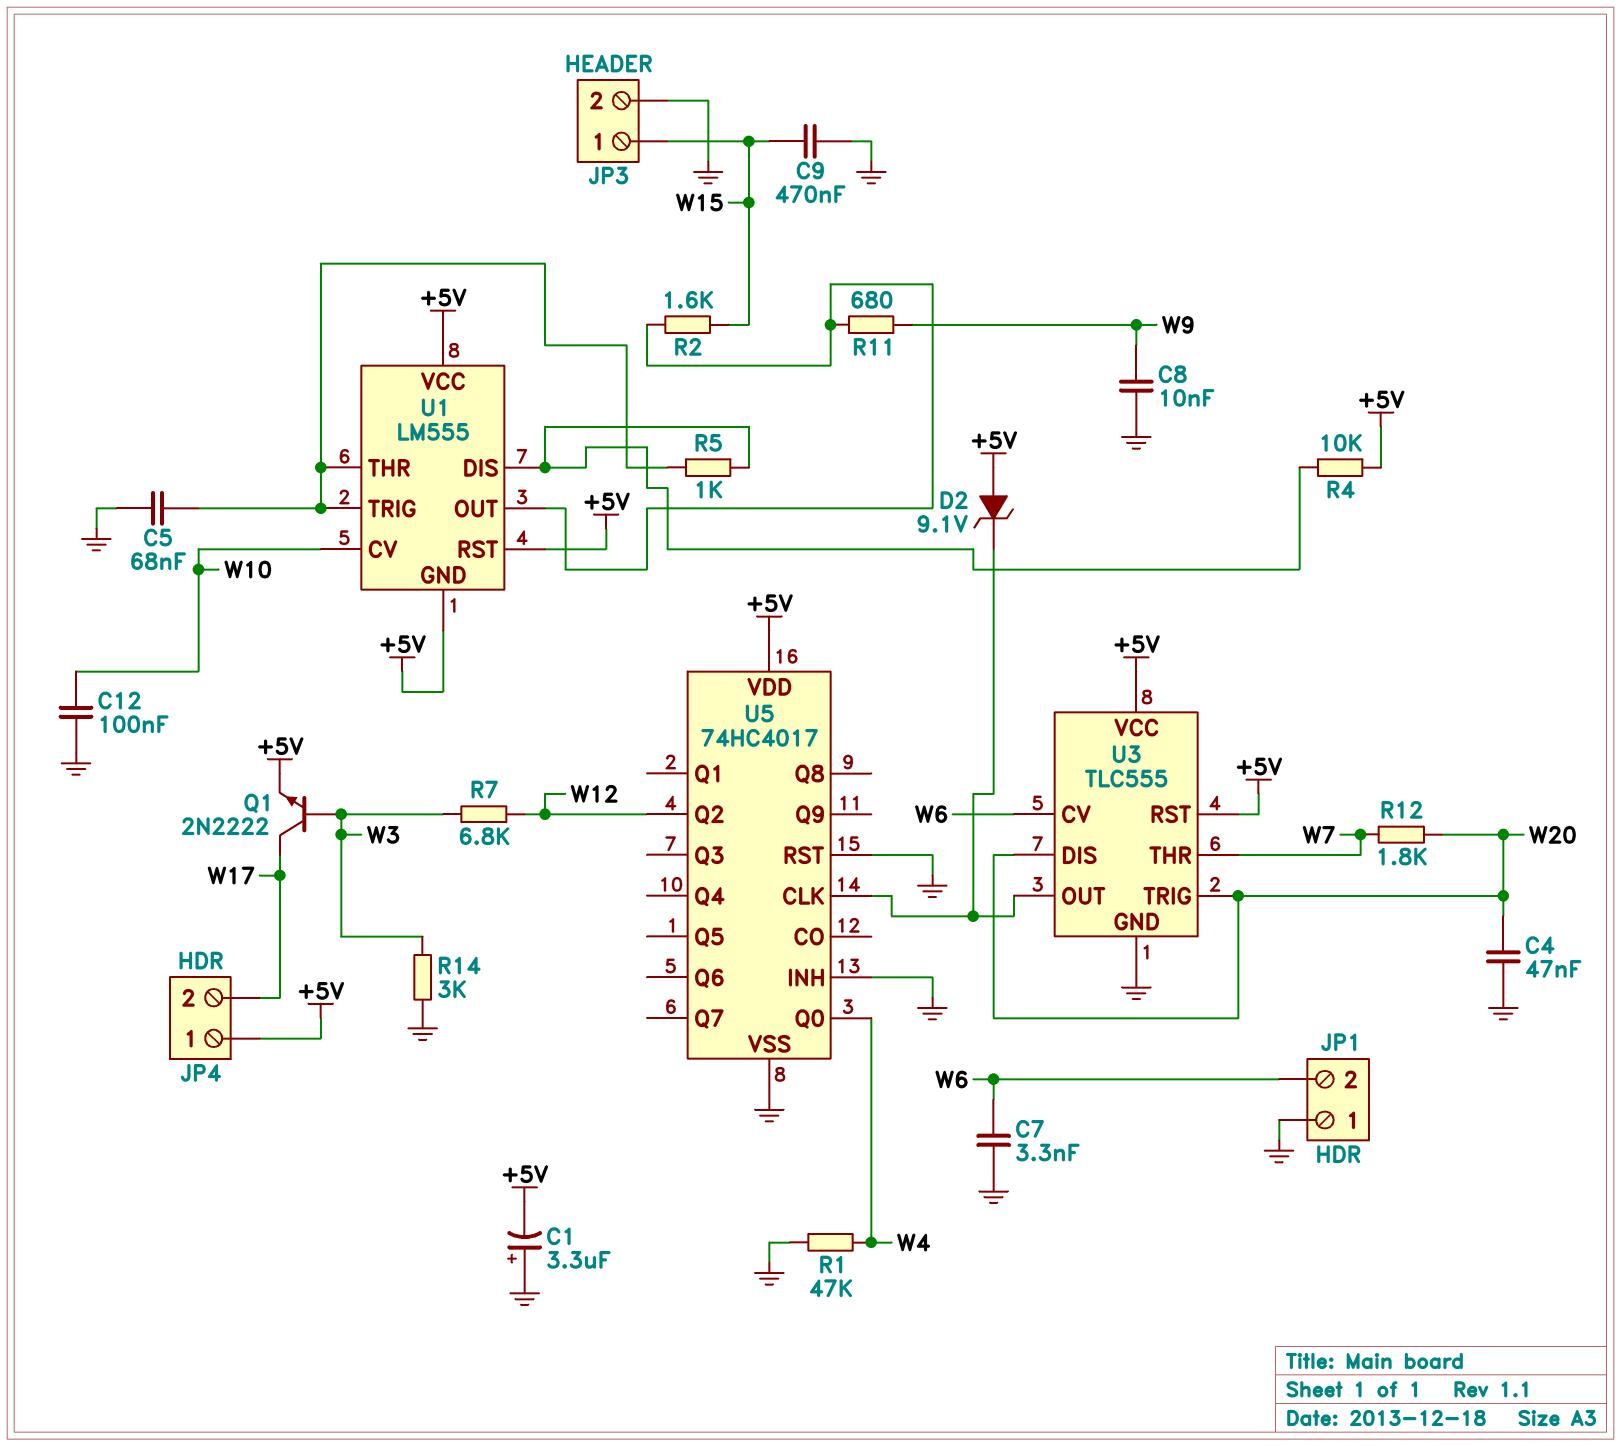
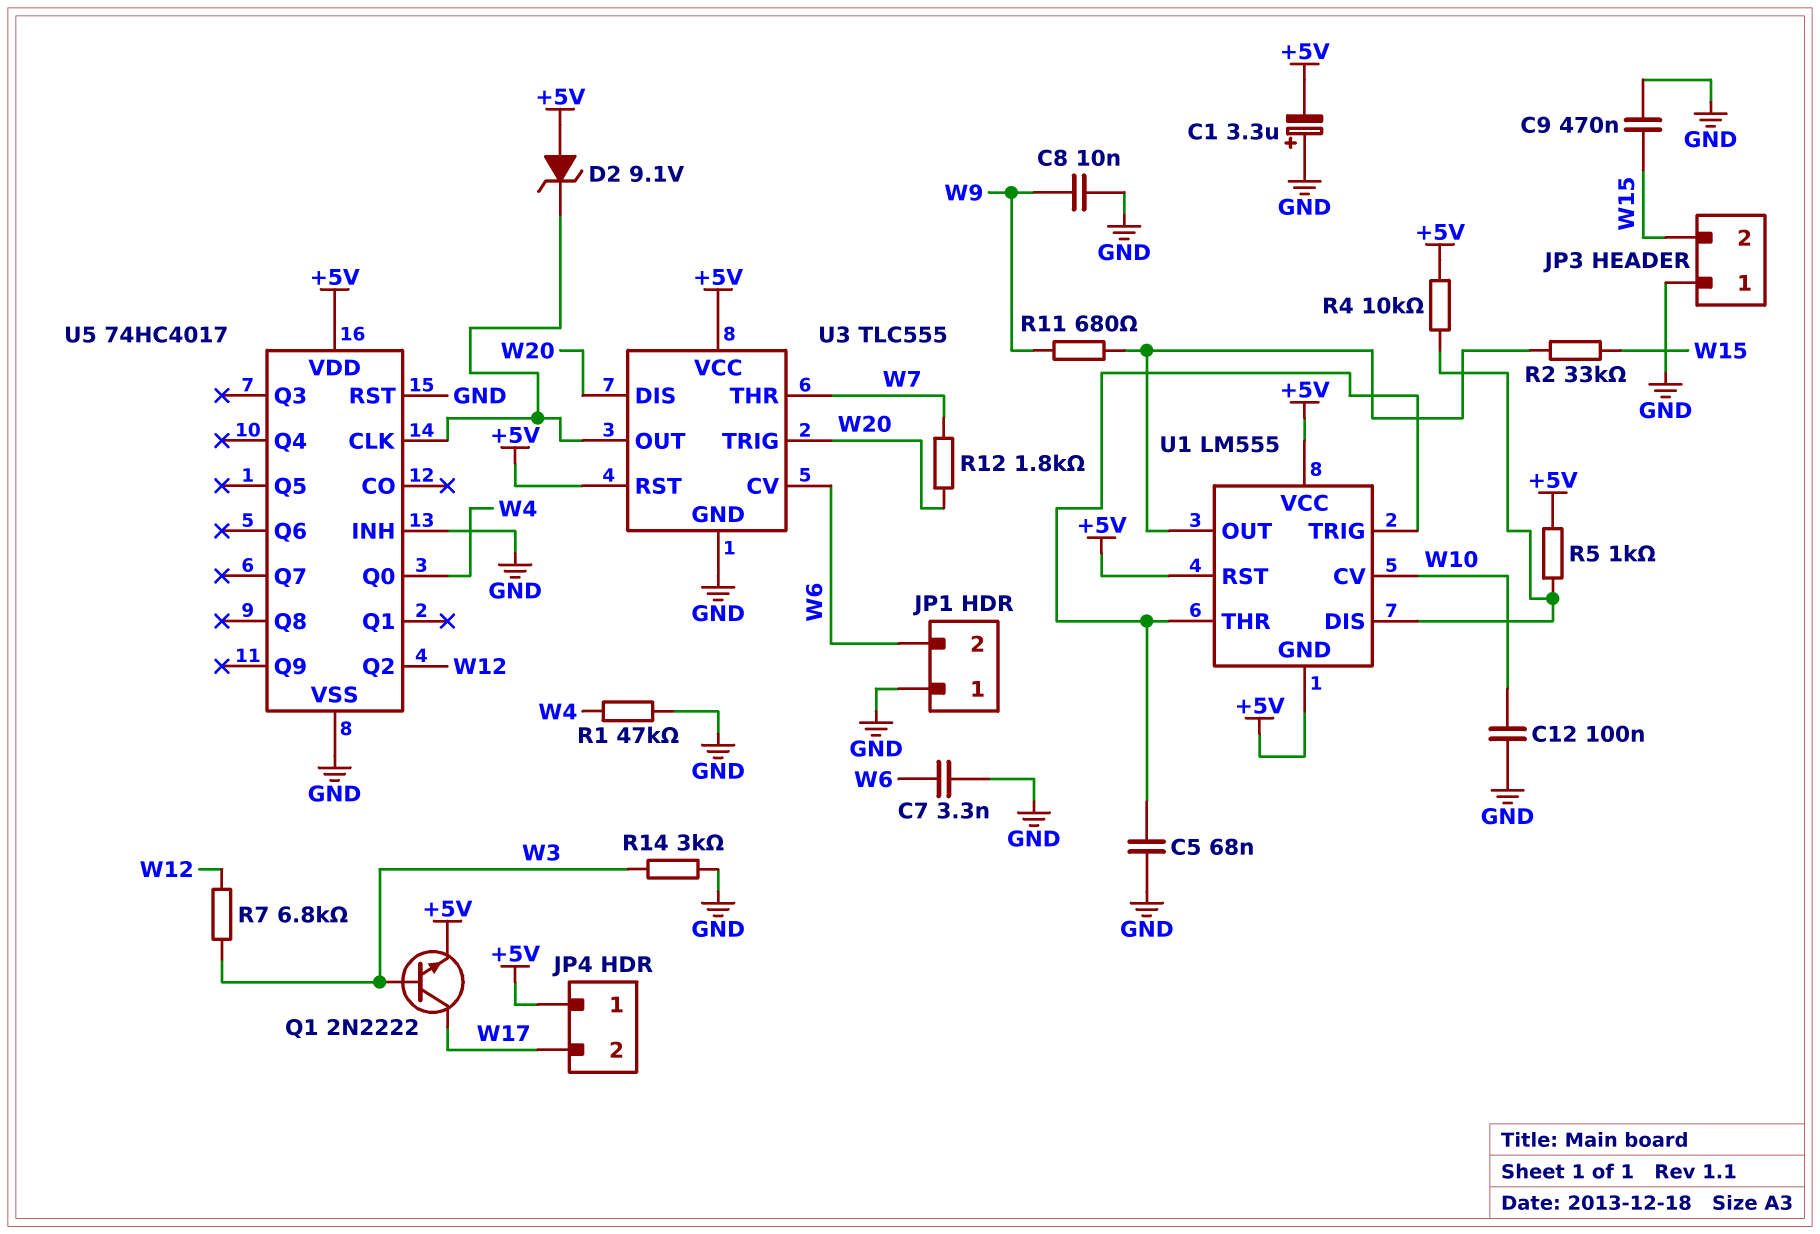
C4: 47nF (GND, W20) -> none
JP3 pin 1: W15 -> GND
JP3 pin 2: GND -> W15
R2: 1.6k (U1/OUT, W15) -> 33k (U1/OUT, W15)
R5: 1k (U1/DIS, U1/THR) -> 1k (+5V, U1/DIS)

